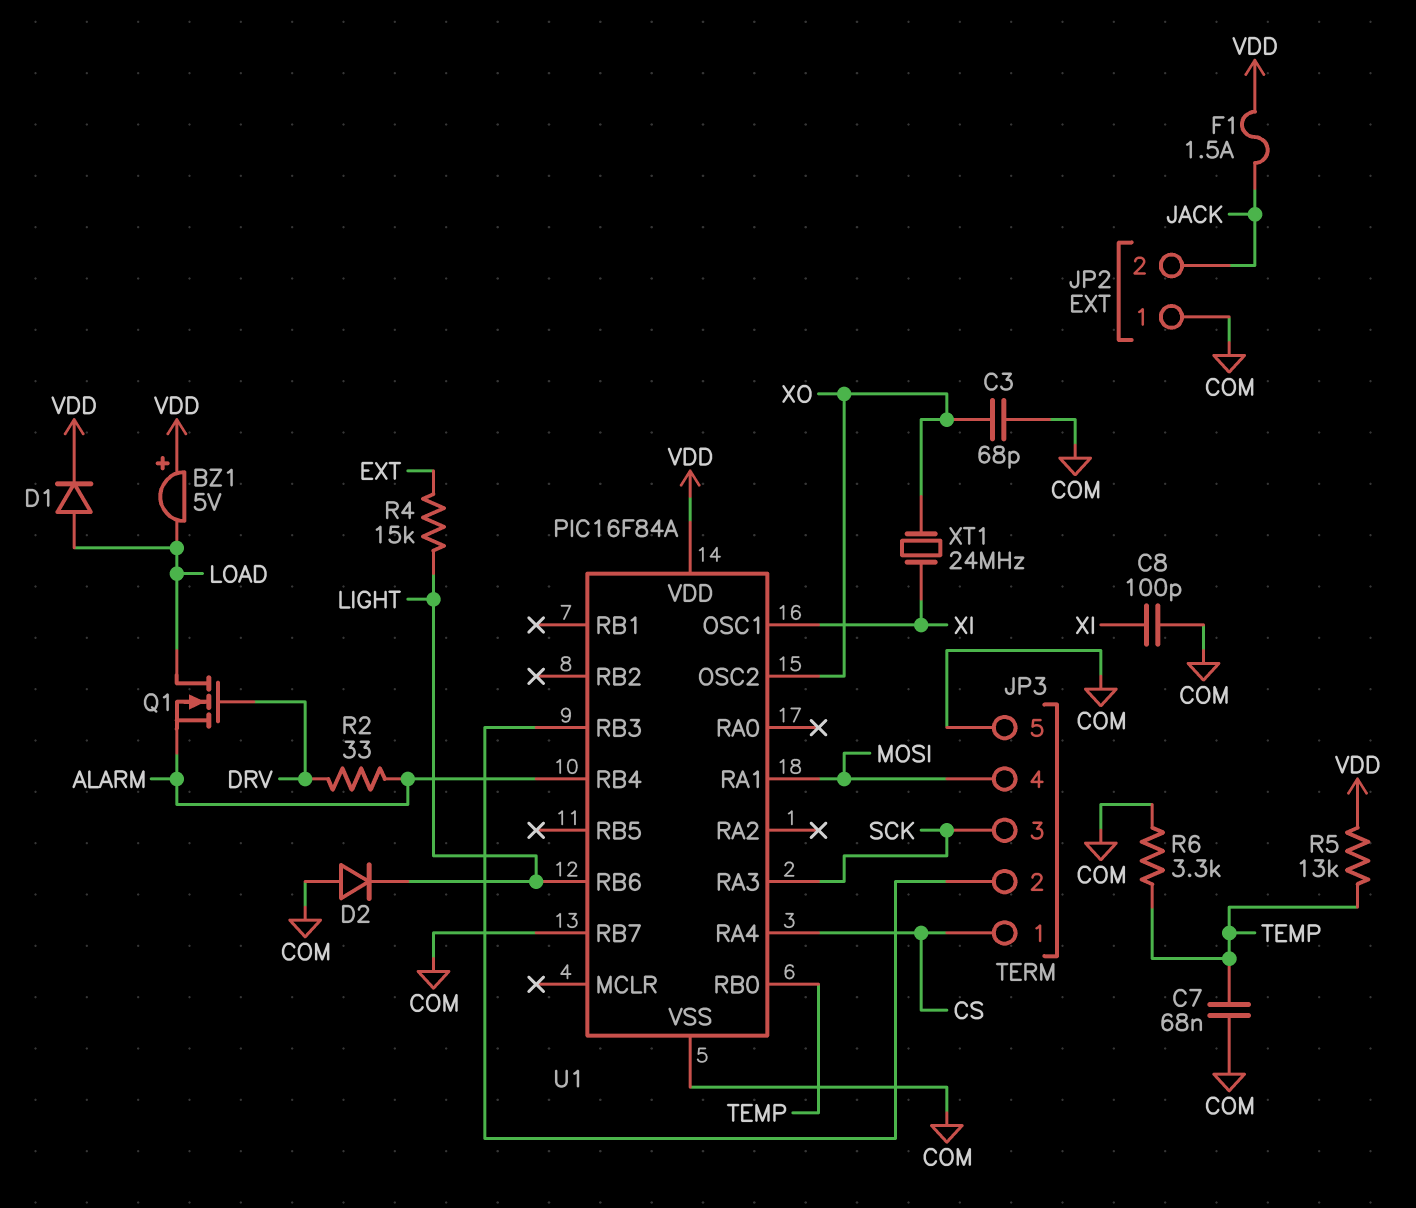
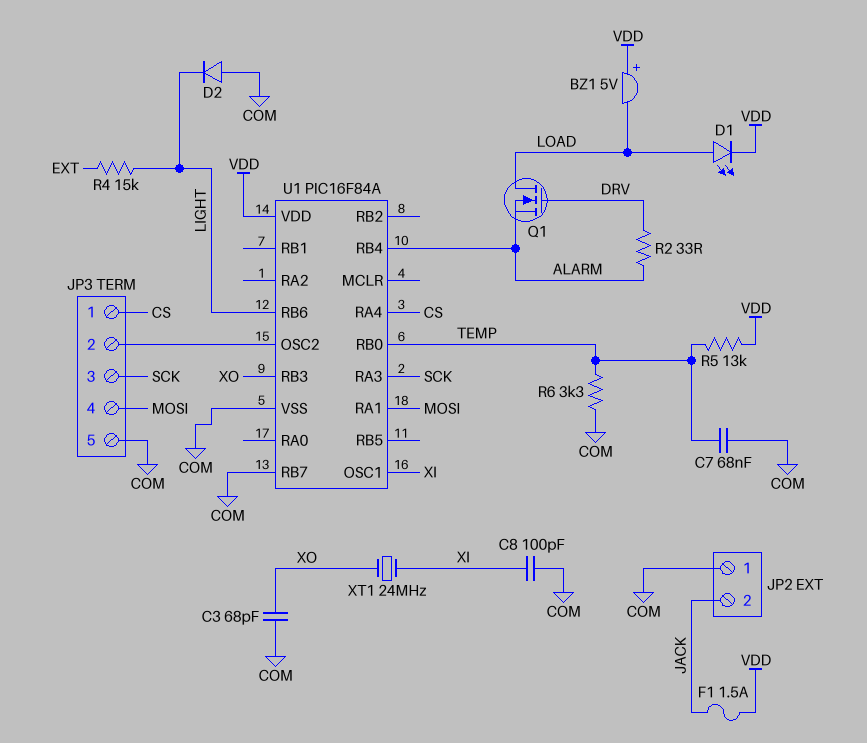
D1: diode (A LOAD, K VDD) -> LED (A LOAD, K VDD)
U1 pin OSC2: XO -> JP3/2
U1 pin RB3: JP3/2 -> XO

